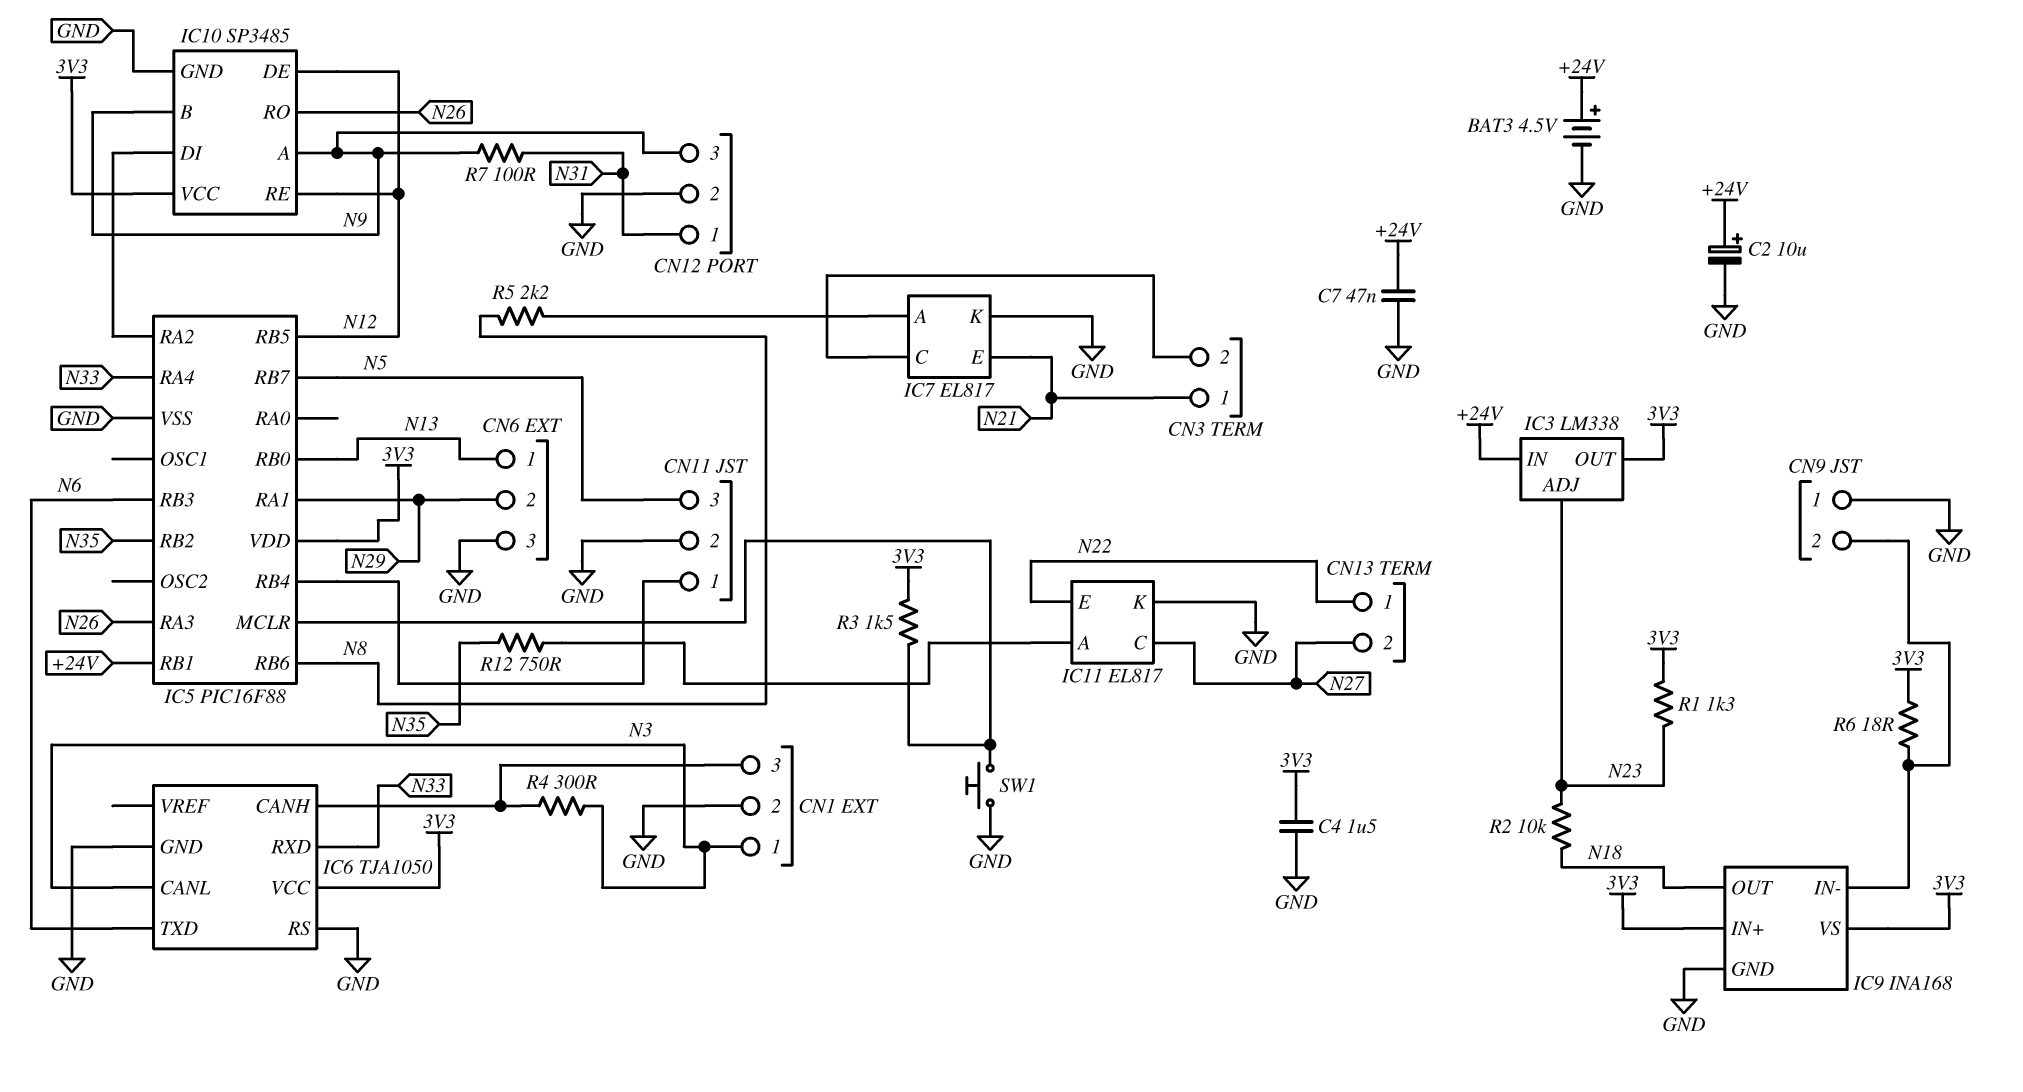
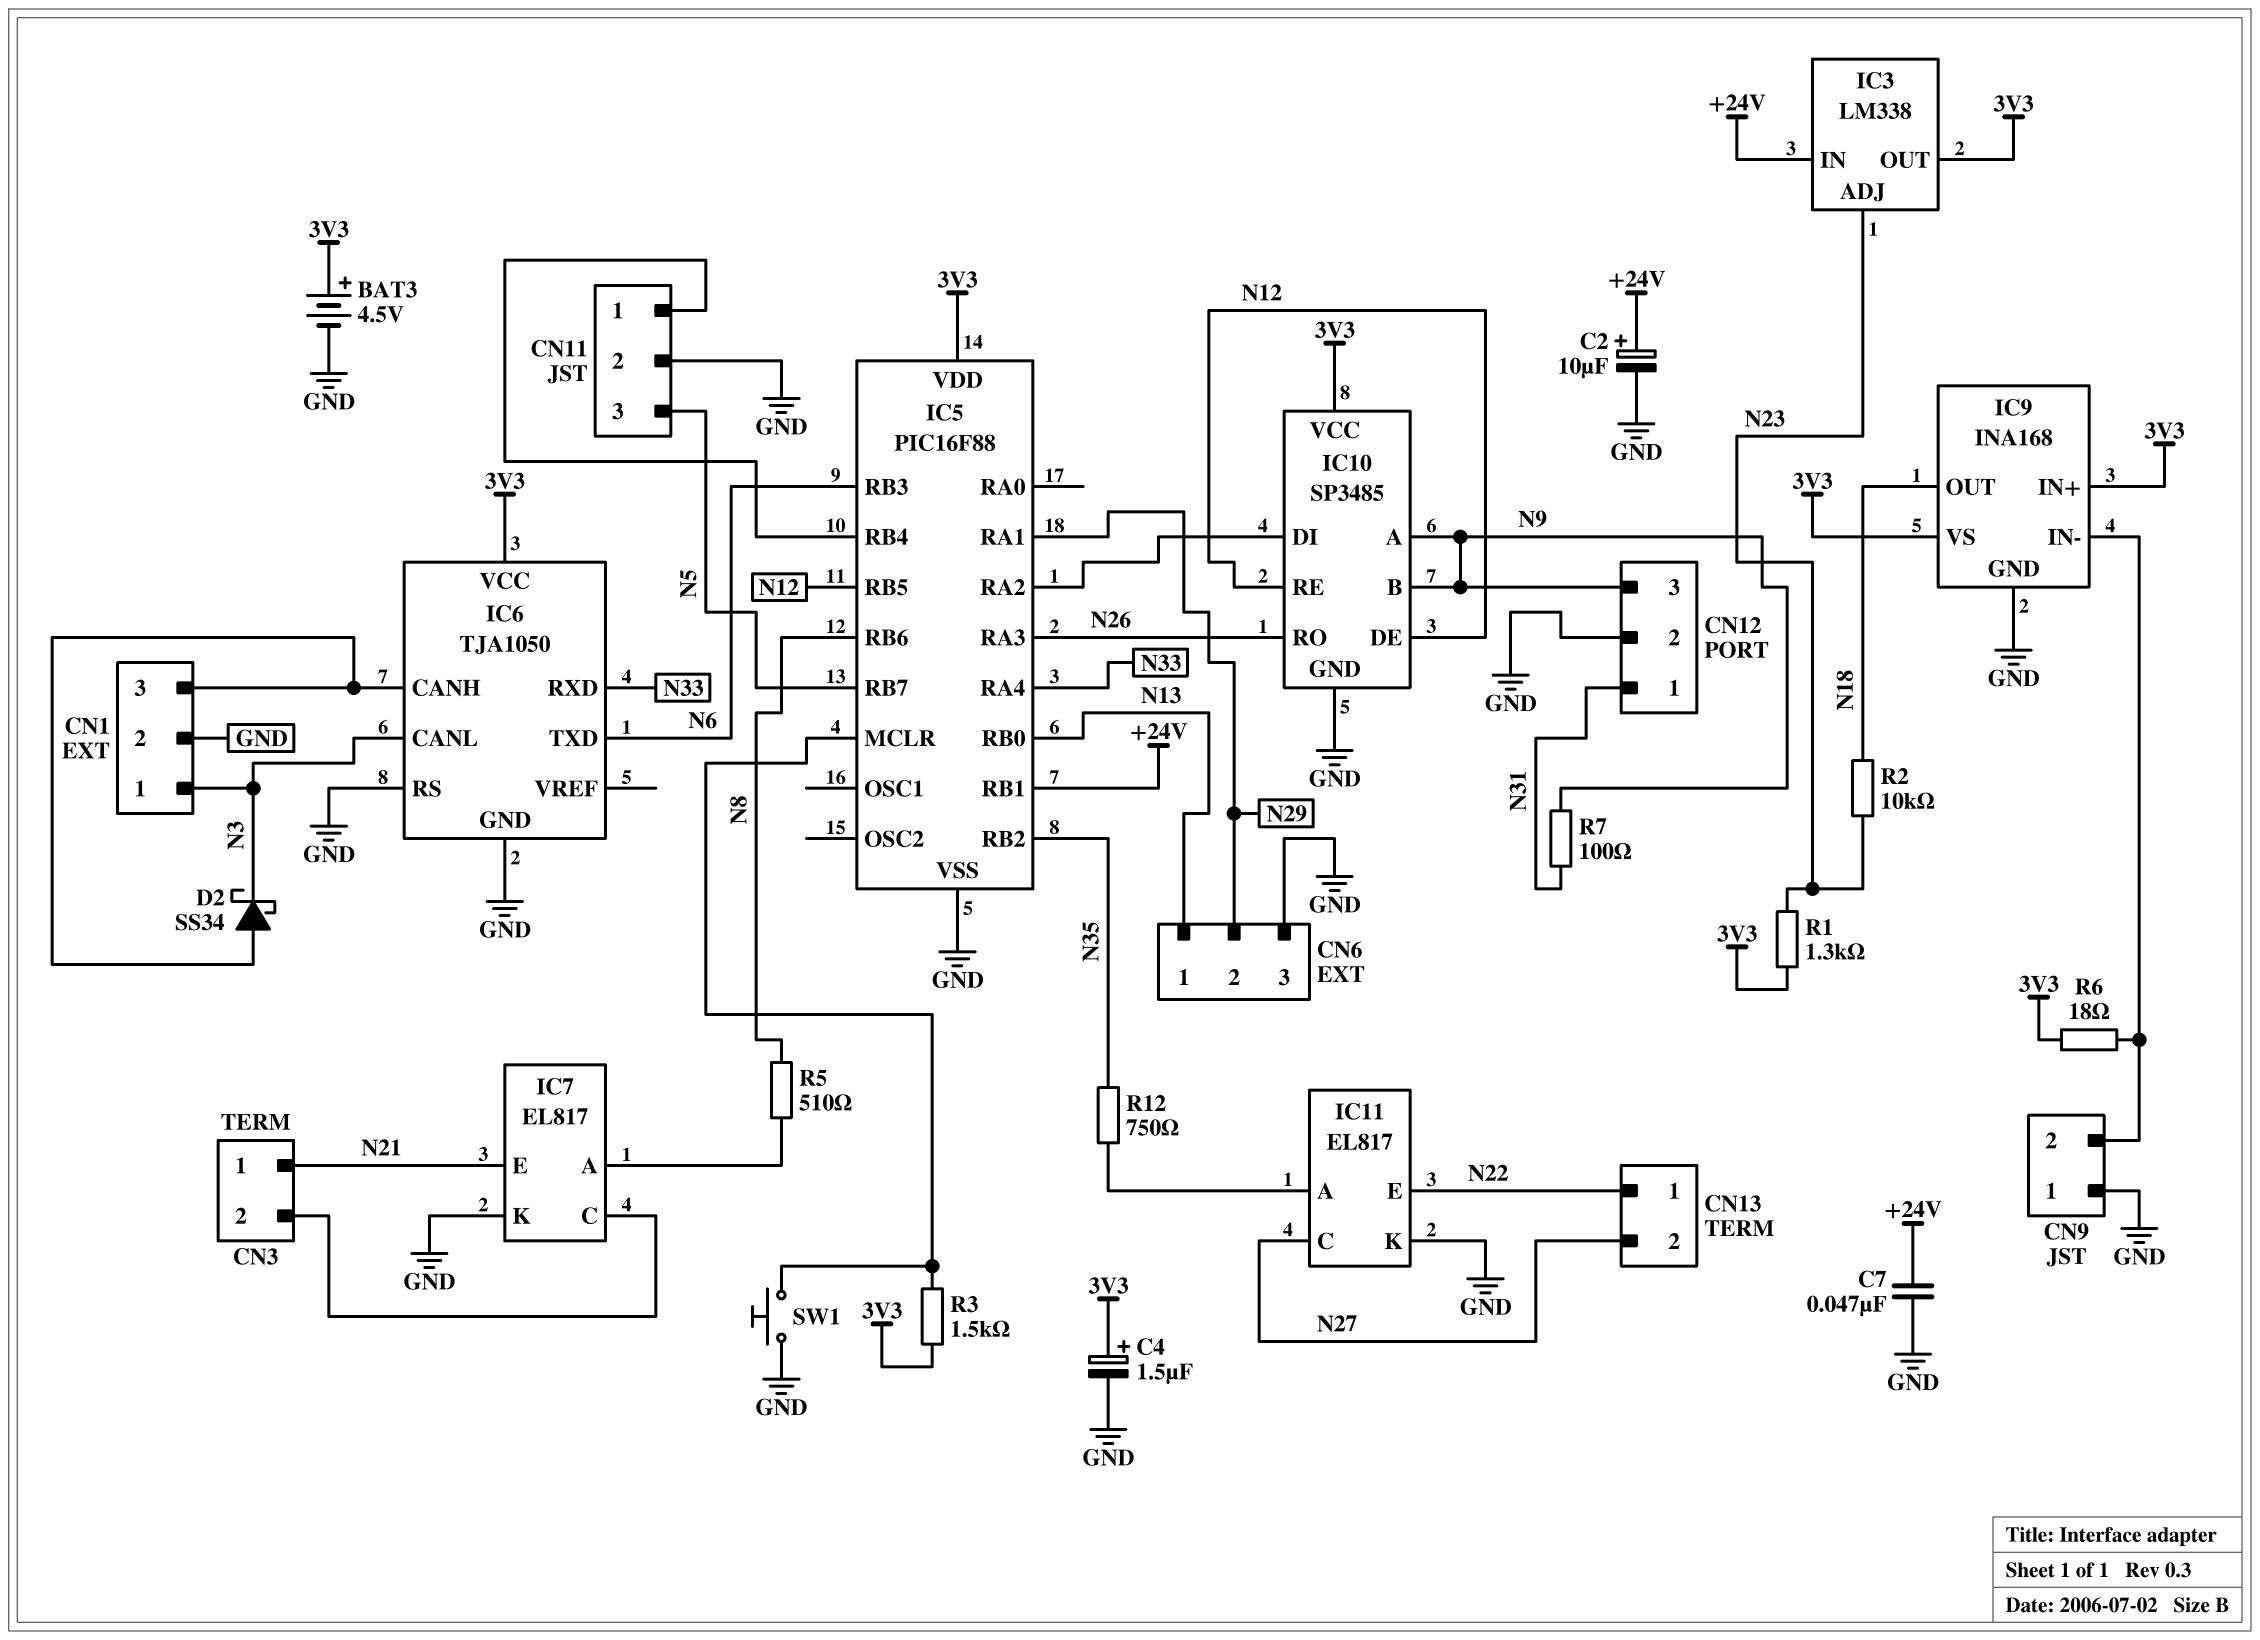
BAT3: 4.5V (plus +24V, minus GND) -> 4.5V (plus 3V3, minus GND)
C4: 1.5uF (3V3, GND) -> 1.5uF (plus 3V3, minus GND)
D2: none -> schottky SS34 (A CN1/3, K N3)
R4: 300 (CN1/3, N3) -> none
R5: 2.2k (IC7/A, N8) -> 510 (IC7/A, N8)

